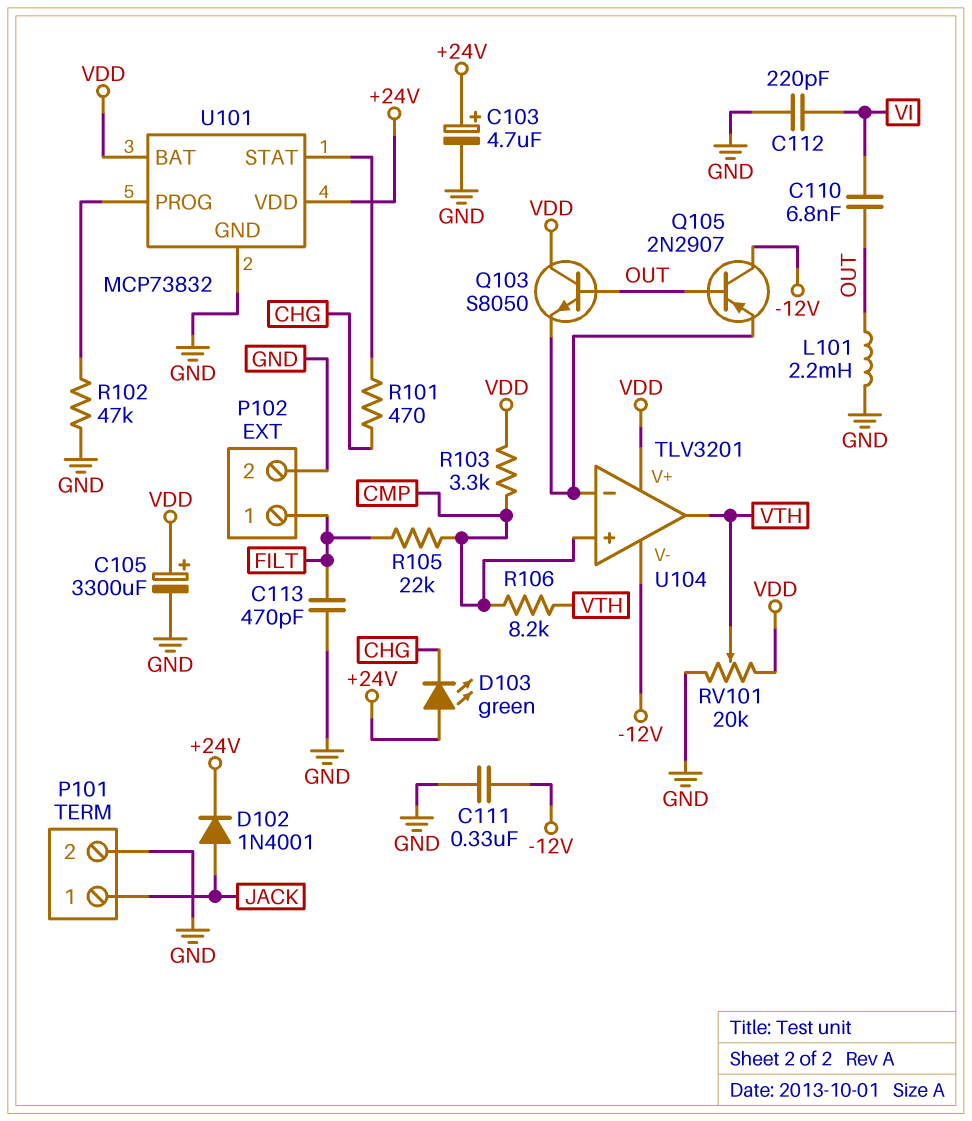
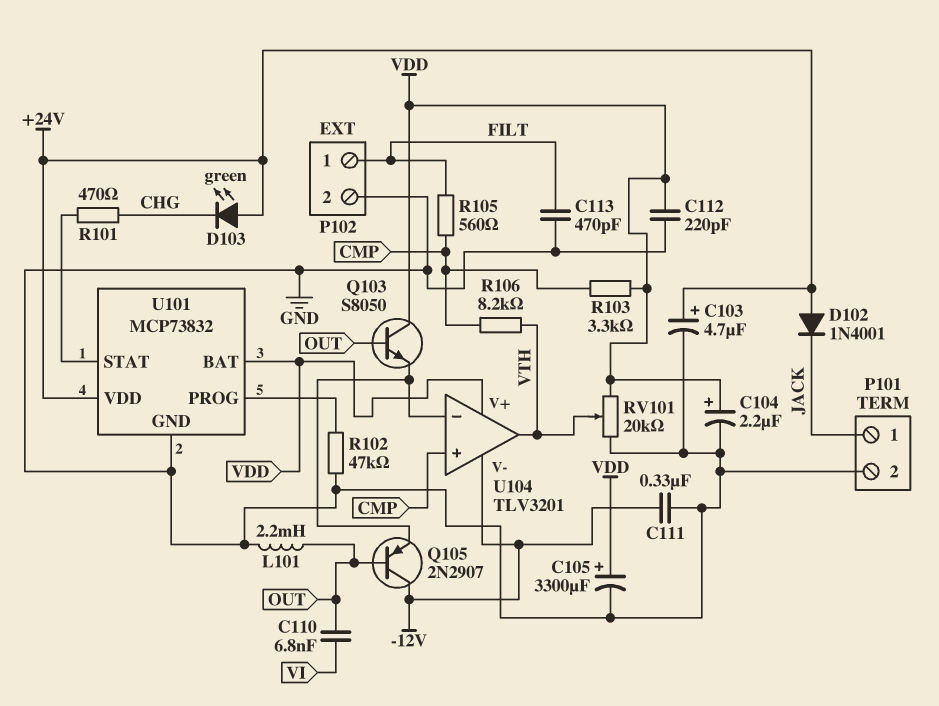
C104: none -> 2.2uF (plus VDD, minus GND)
C112: 220pF (GND, VI) -> 220pF (GND, VDD)
D102: diode 1N4001 (A JACK, K +24V) -> diode 1N4001 (A +24V, K JACK)
R105: 22k (CMP, FILT) -> 560 (CMP, FILT)

